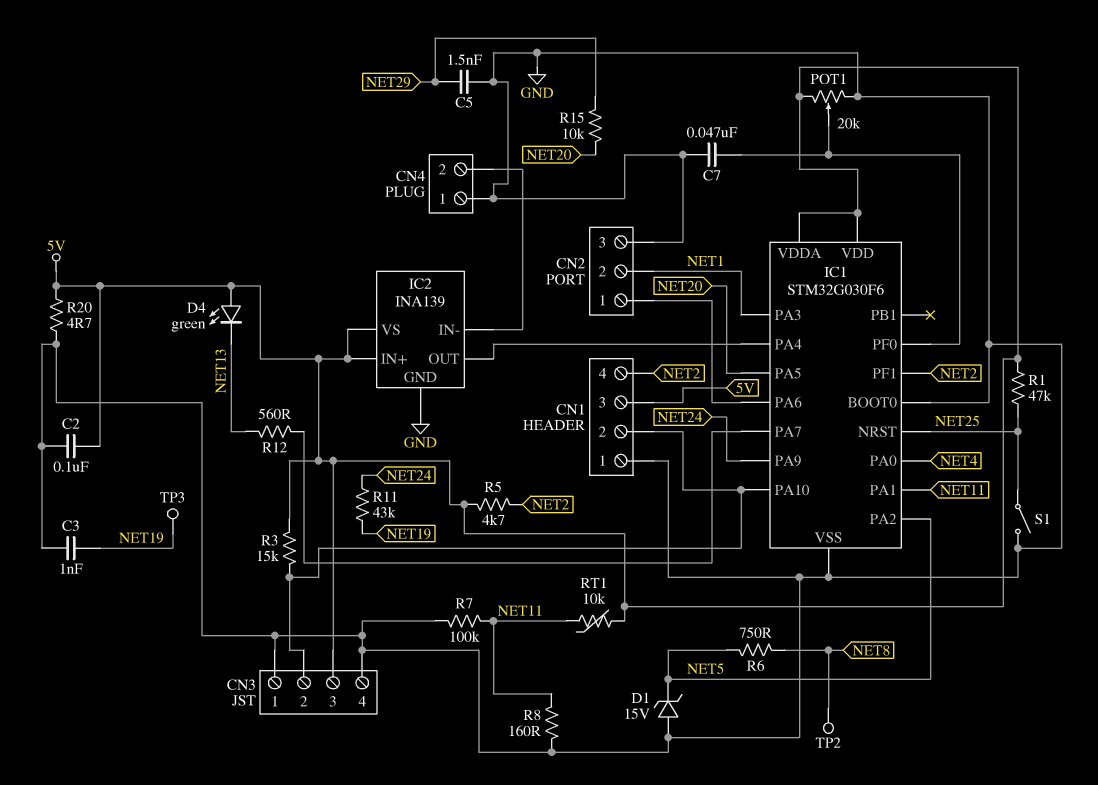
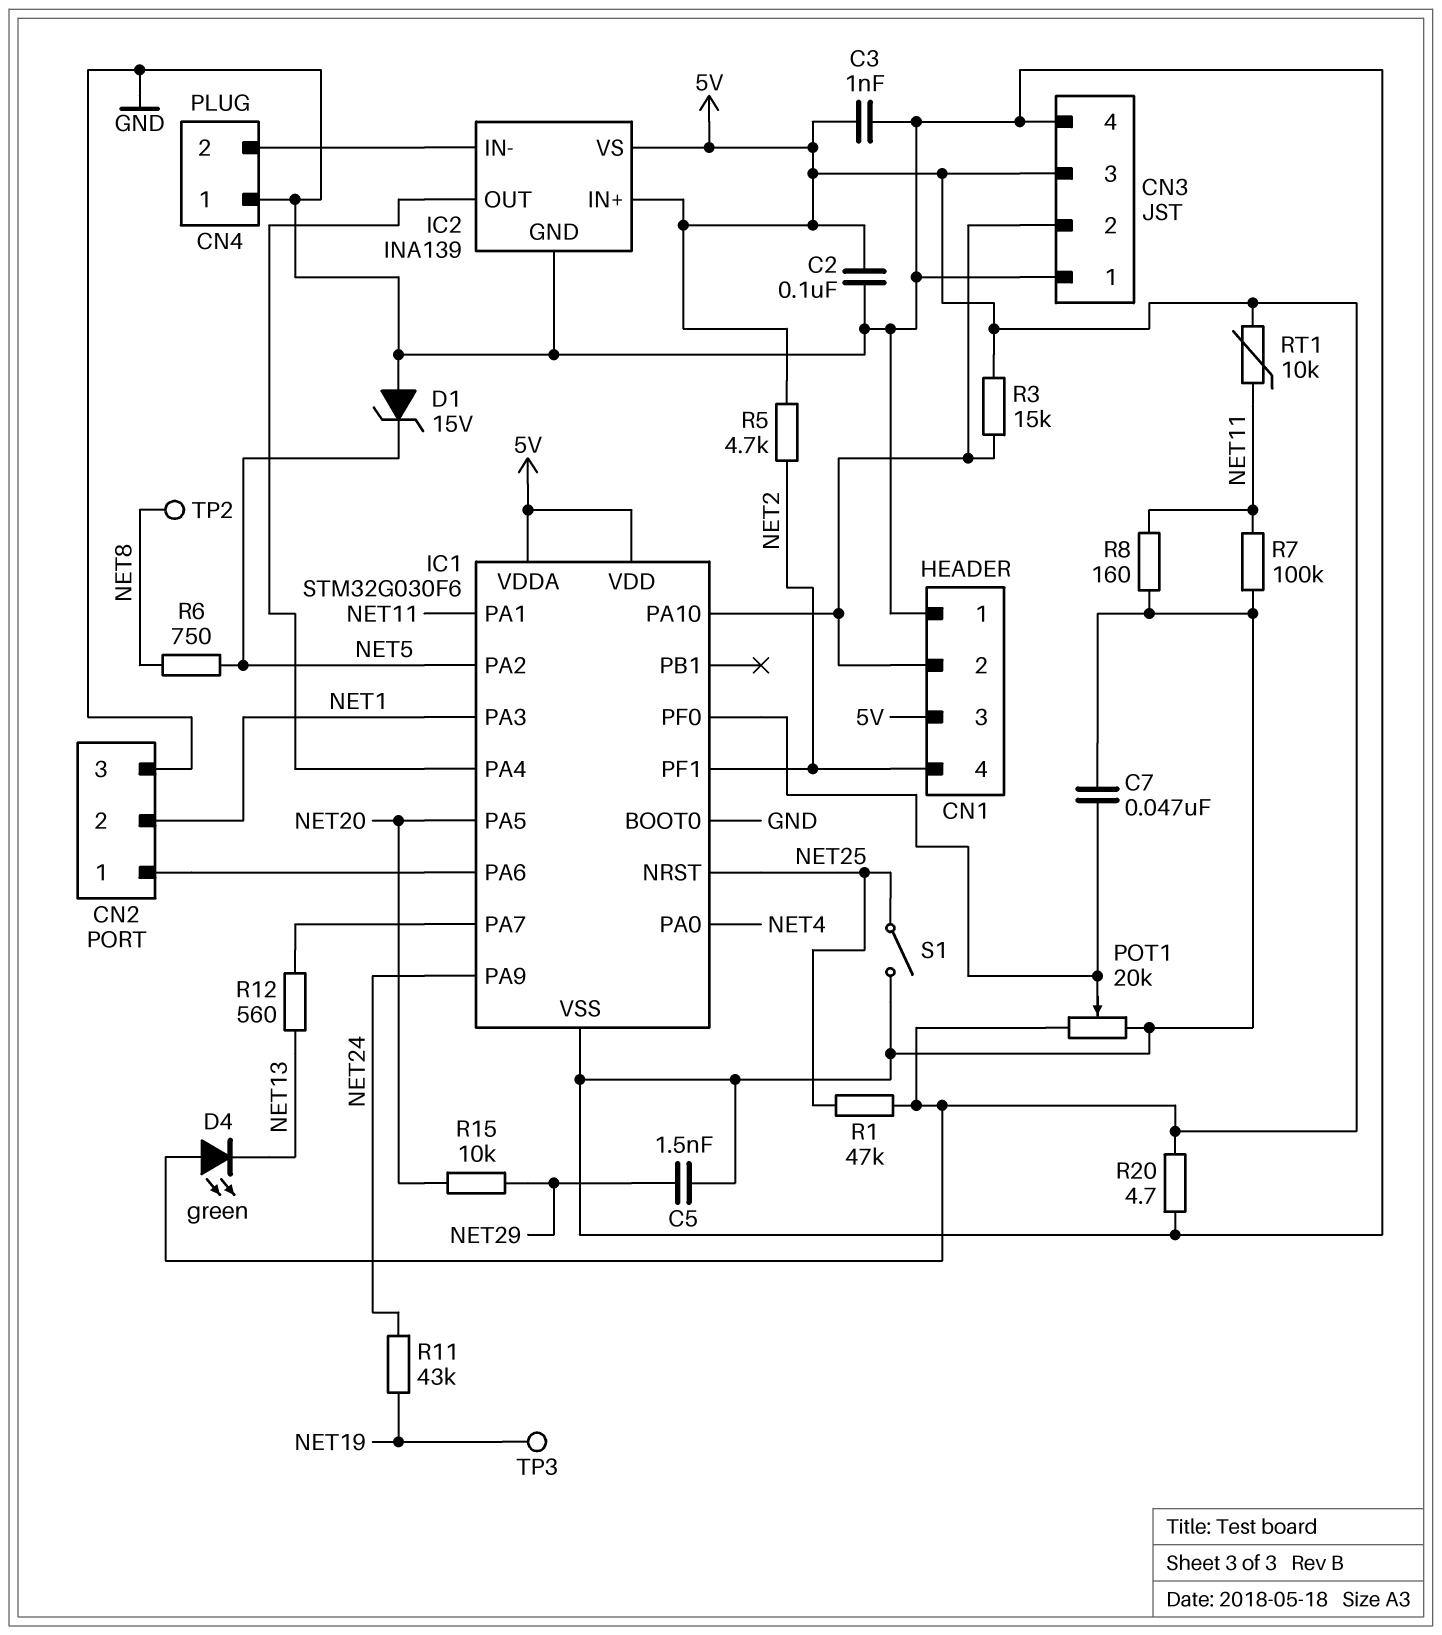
C3: 1nF (GND, NET19) -> 1nF (5V, GND)

